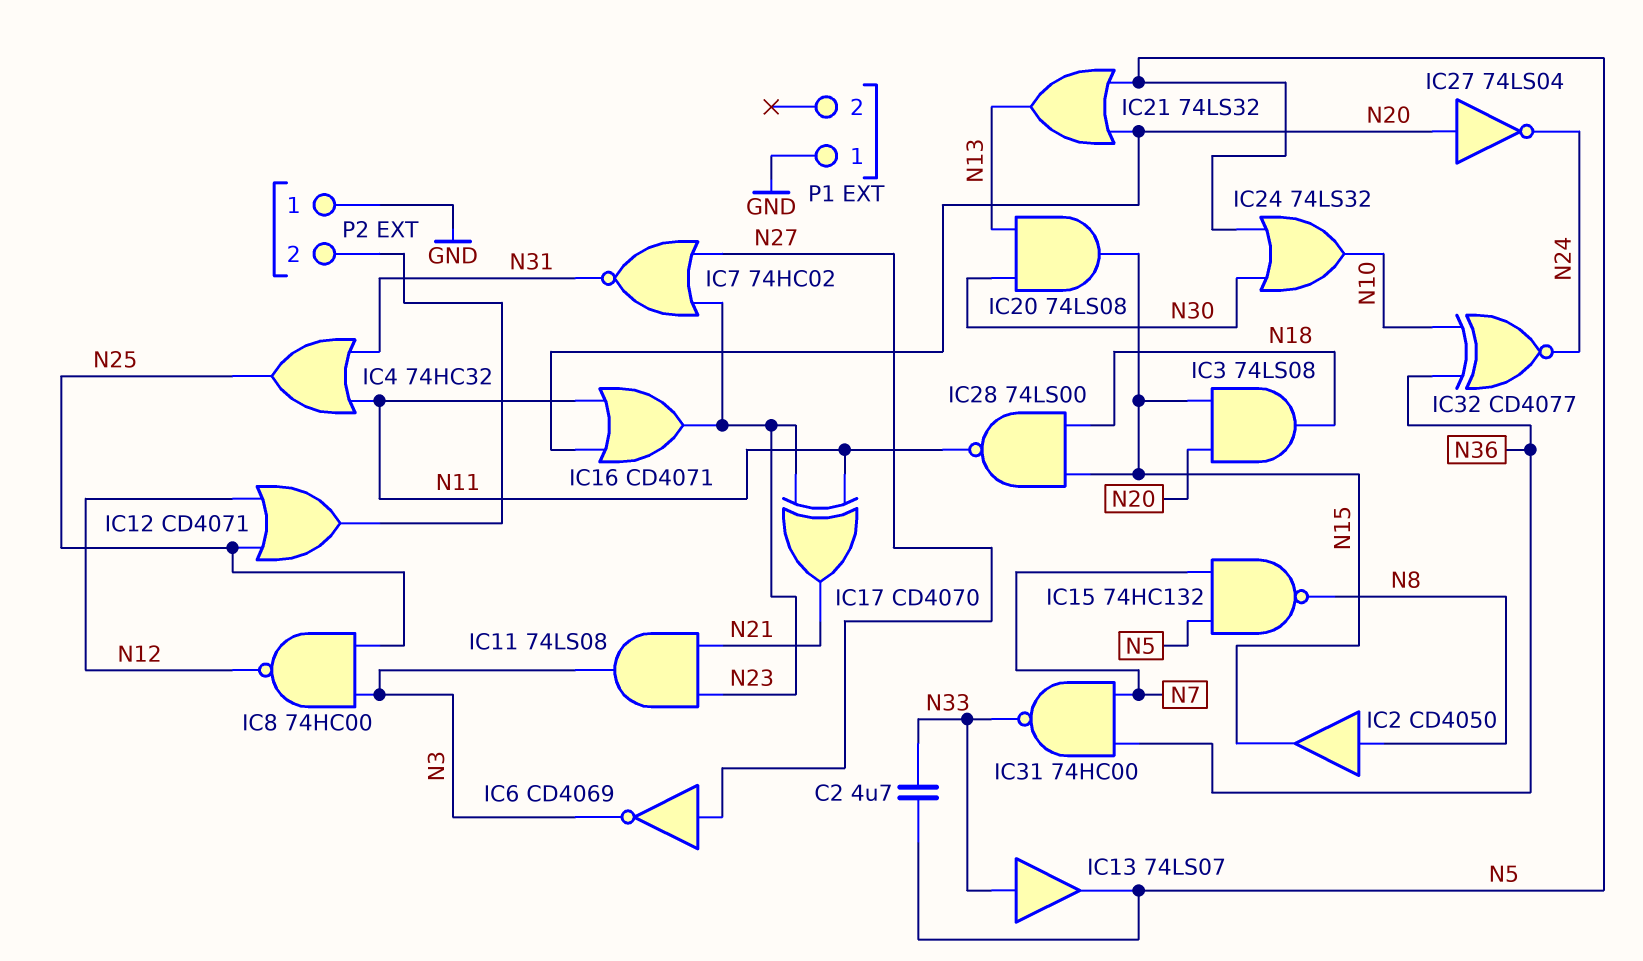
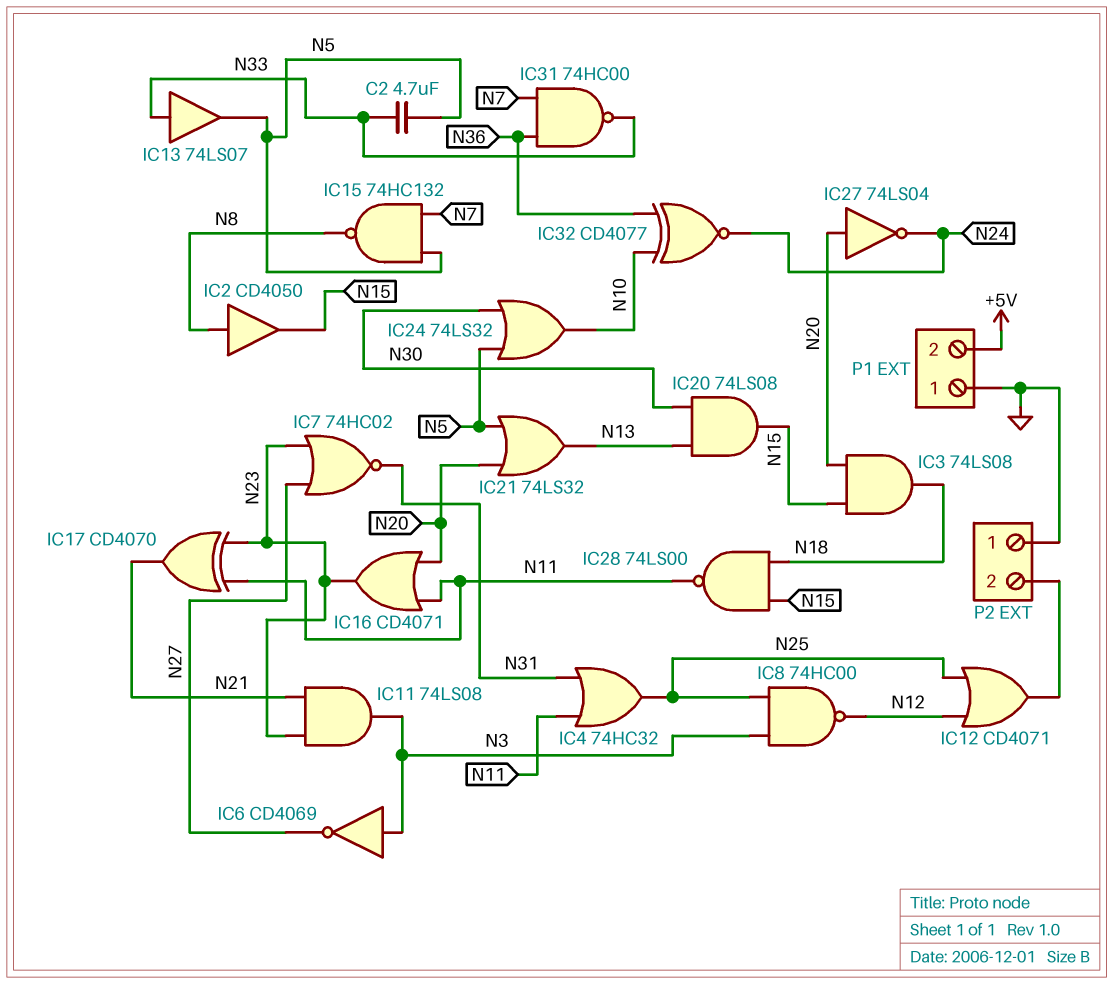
IC6: NOT CD4069 (in N27, out N3) -> NOT CD4069 (in N3, out N27)
P1 pin 2: none -> +5V

